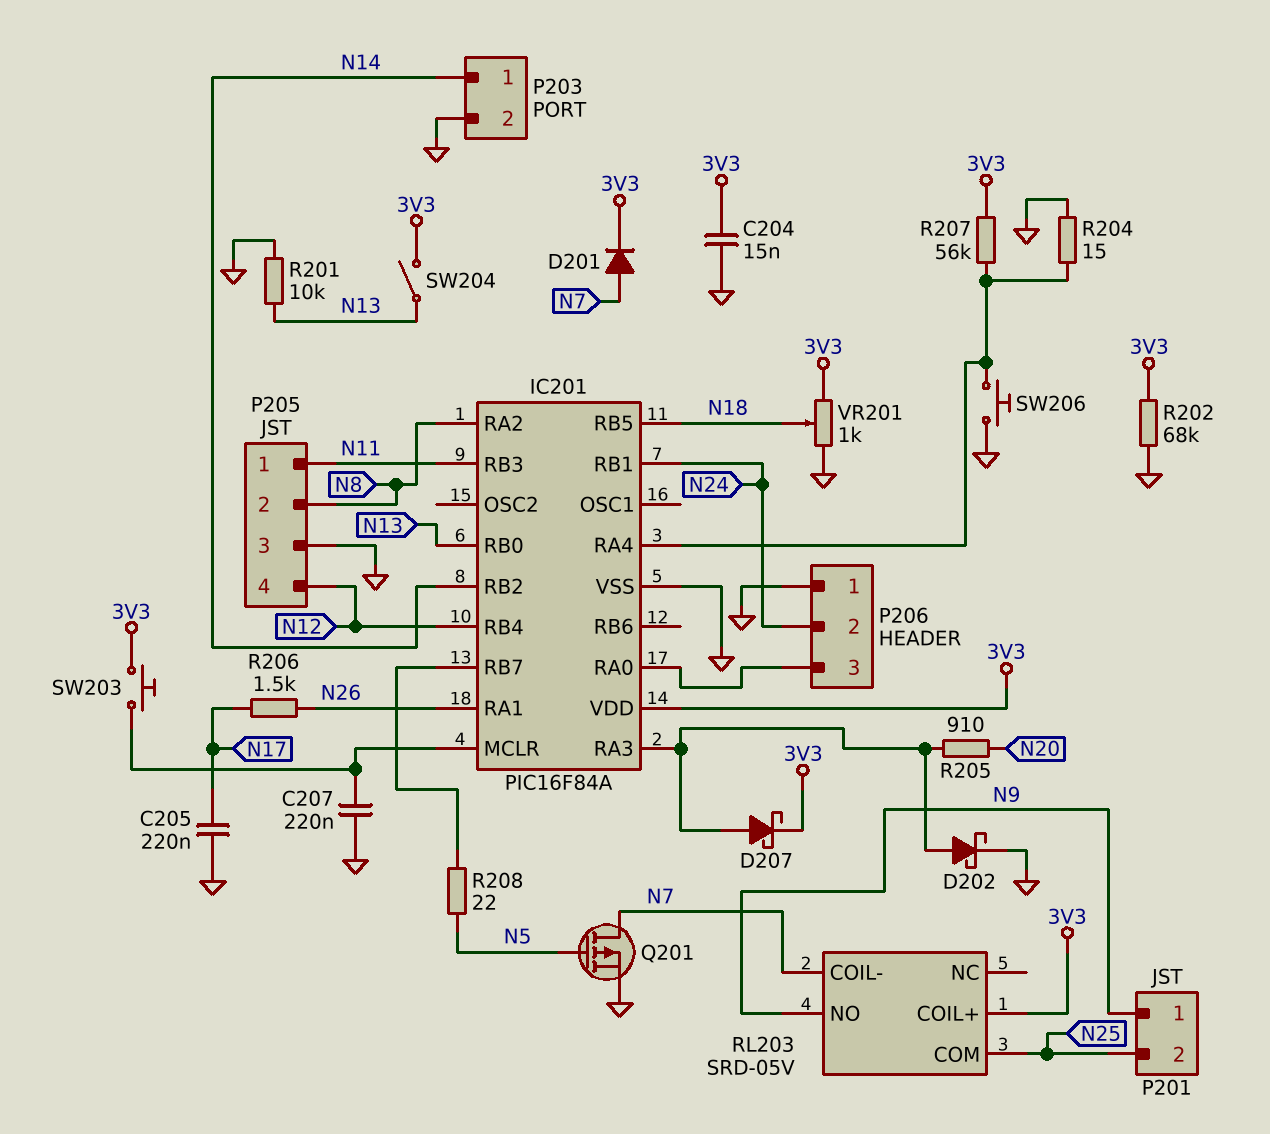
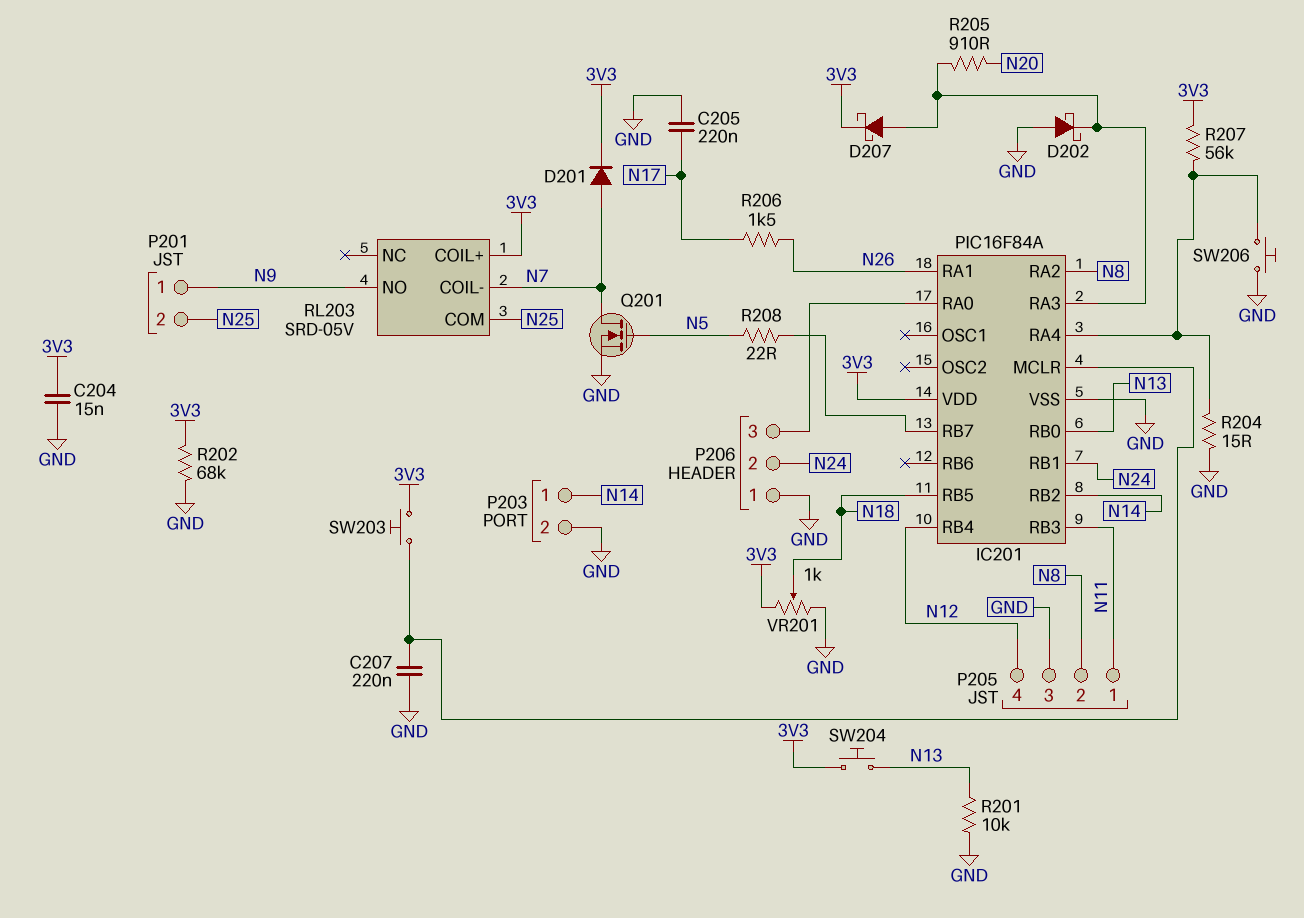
D202: schottky (A IC201/RA3, K GND) -> schottky (A GND, K IC201/RA3)
Q201: PMOS (G N5, D N7, S GND) -> NMOS (G N5, D N7, S GND)
SW204: switch (3V3, N13) -> button (3V3, N13)

